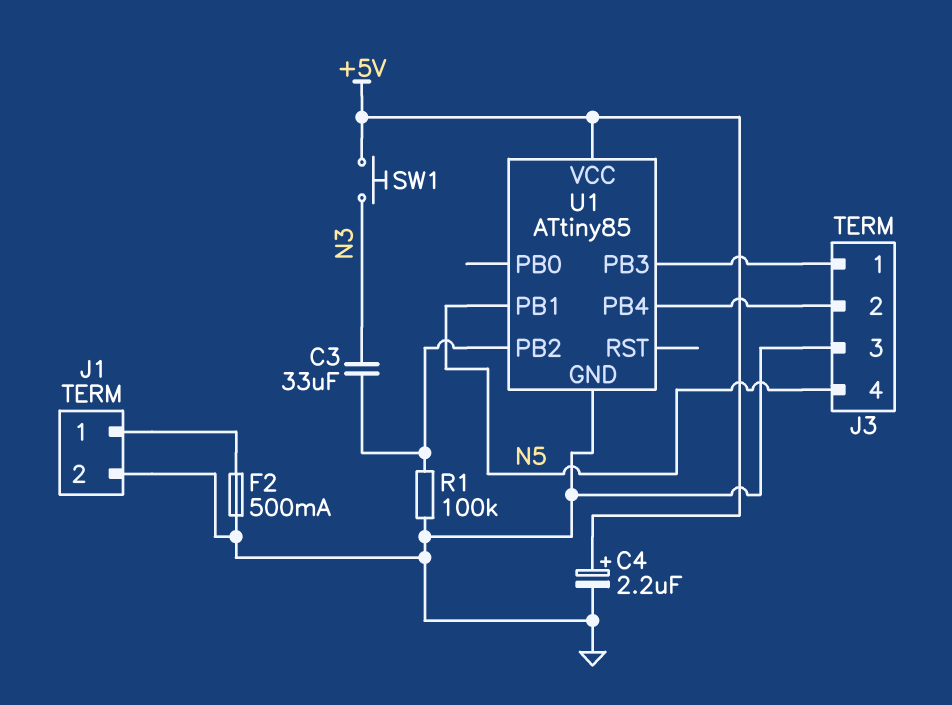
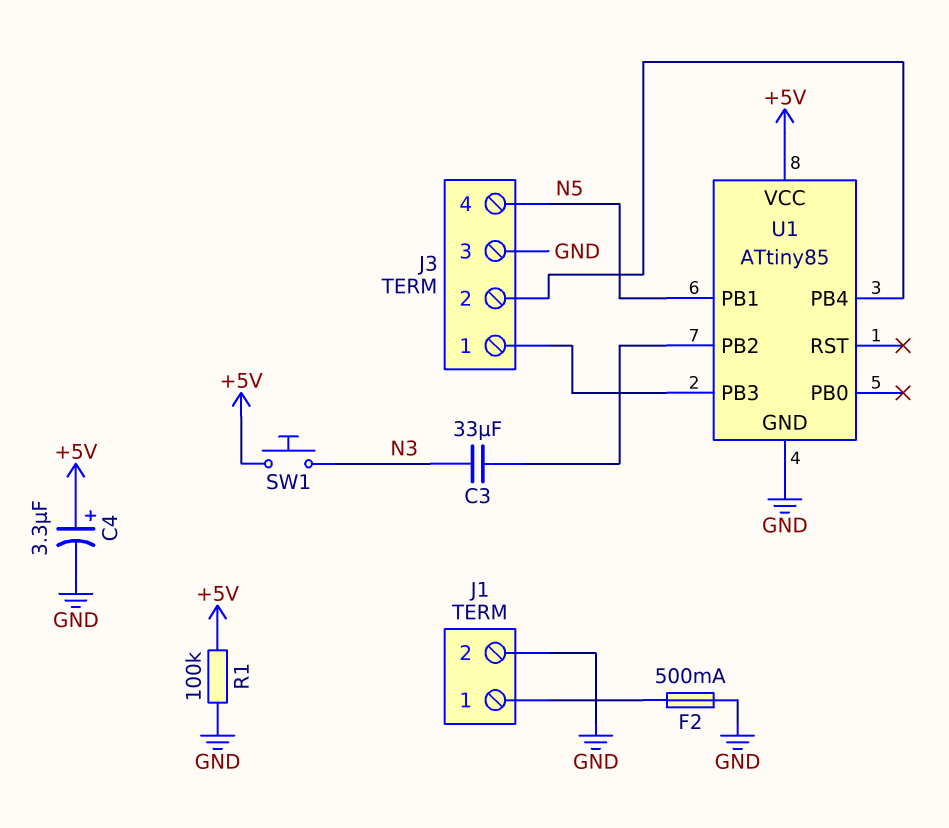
C4: 2.2uF (plus +5V, minus GND) -> 3.3uF (plus +5V, minus GND)
R1: 100k (GND, U1/PB2) -> 100k (+5V, GND)

